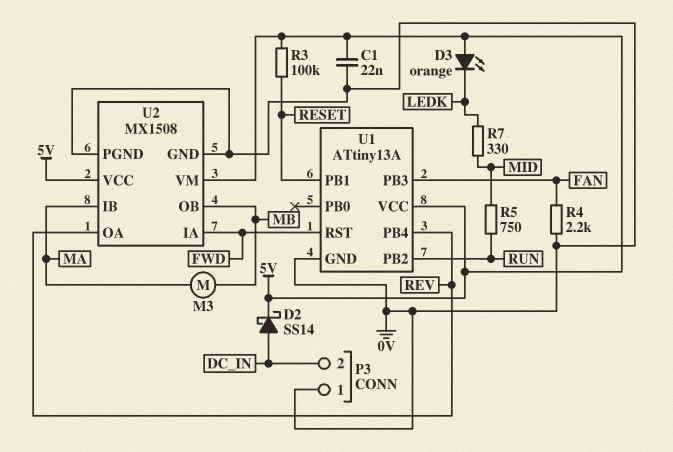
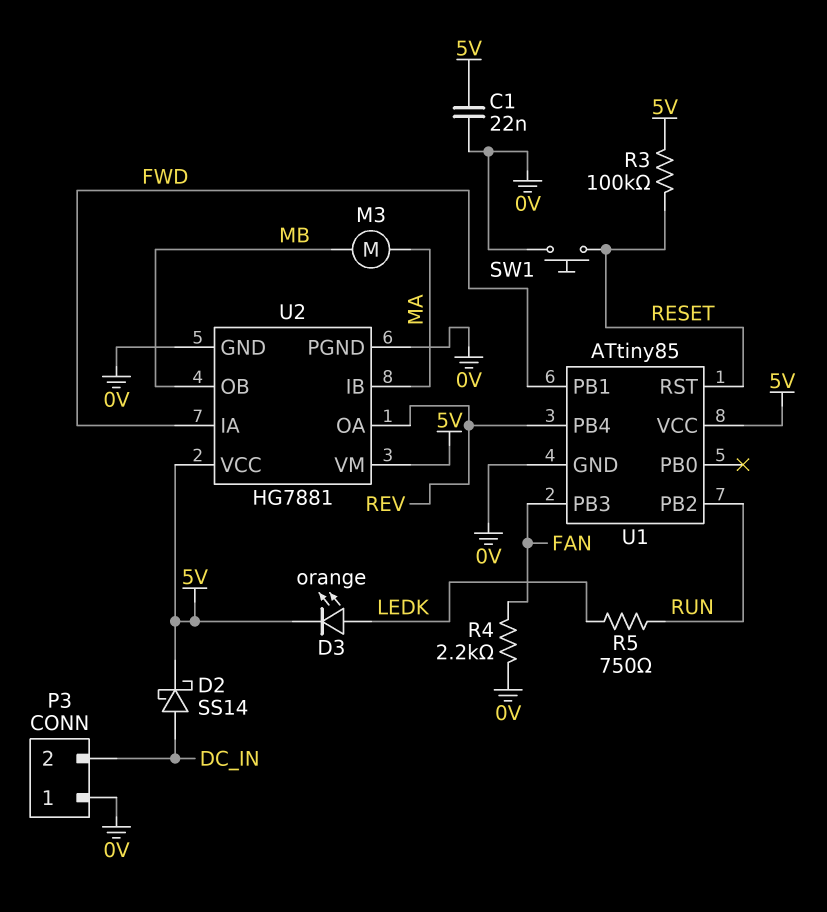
D3: LED orange (A 5V, K LEDK) -> LED orange (A LEDK, K 5V)
R5: 750 (MID, RUN) -> 750 (LEDK, RUN)
R7: 330 (LEDK, MID) -> none
SW1: none -> button (0V, RESET)
U1: ATtiny13A -> ATtiny85
U1 pin PB1: RESET -> FWD
U1 pin RST: FWD -> RESET
U2: MX1508 -> HG7881

